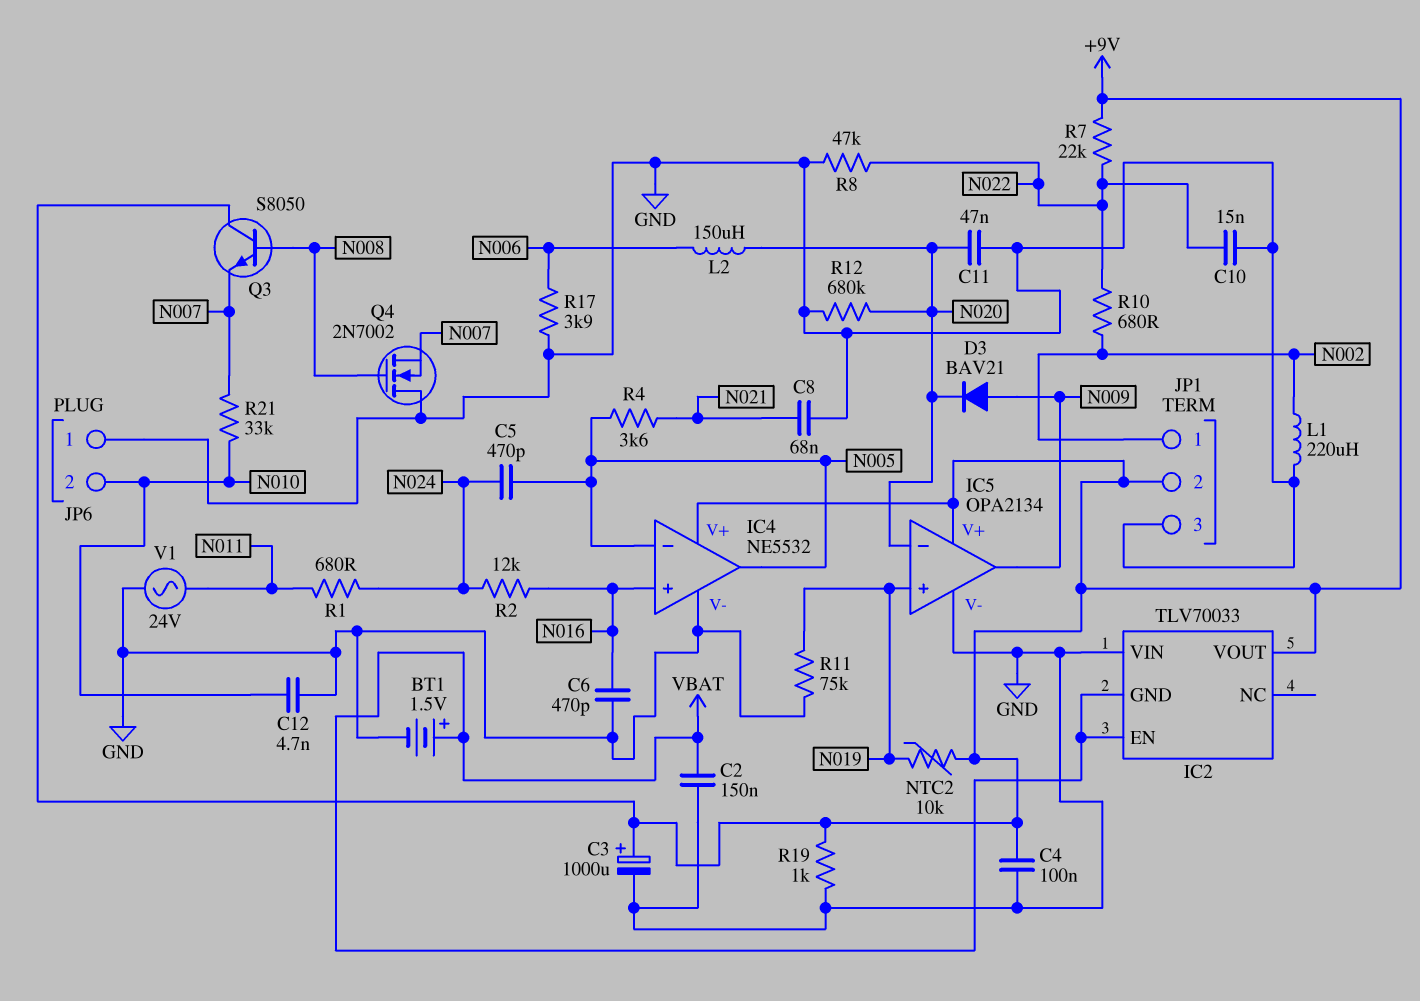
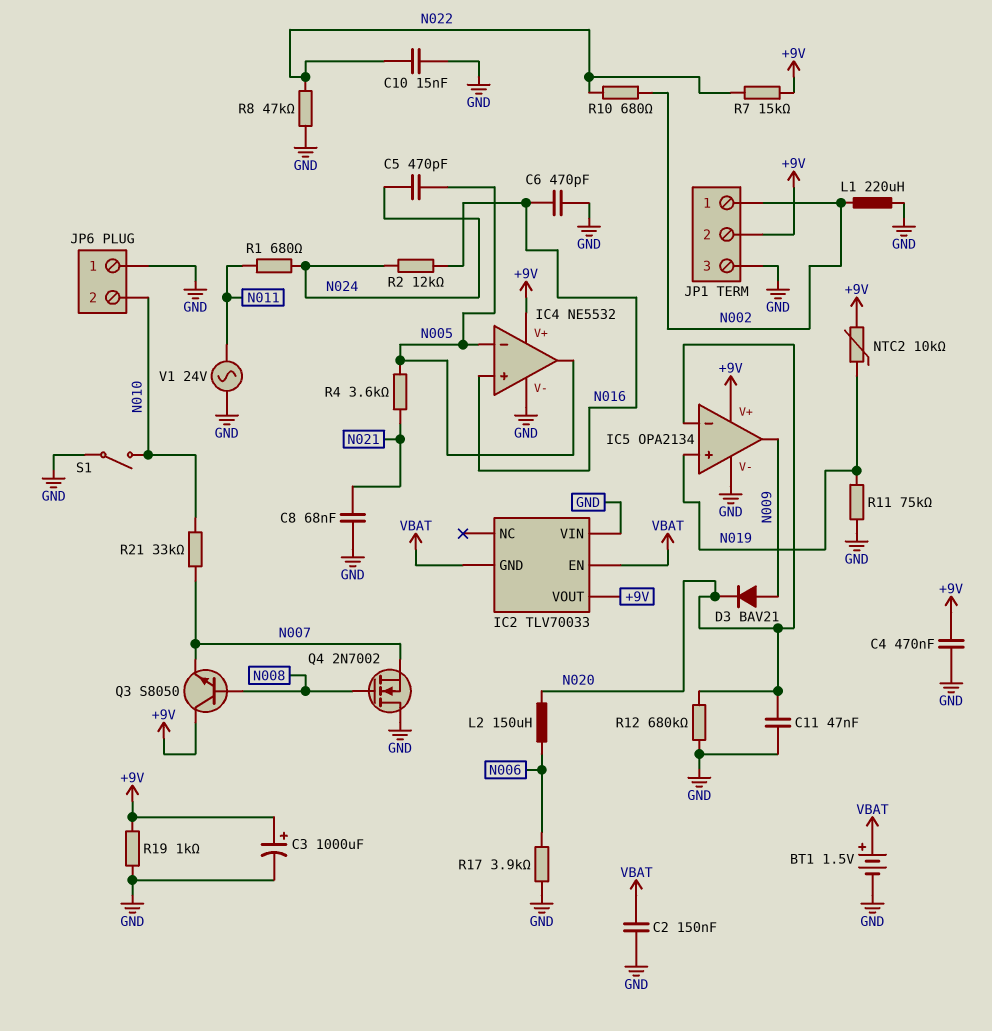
C4: 100nF (+9V, GND) -> 470nF (+9V, GND)
C12: 4.7nF (GND, N010) -> none
R7: 22k (+9V, N022) -> 15k (+9V, N022)
S1: none -> switch (GND, N010)

